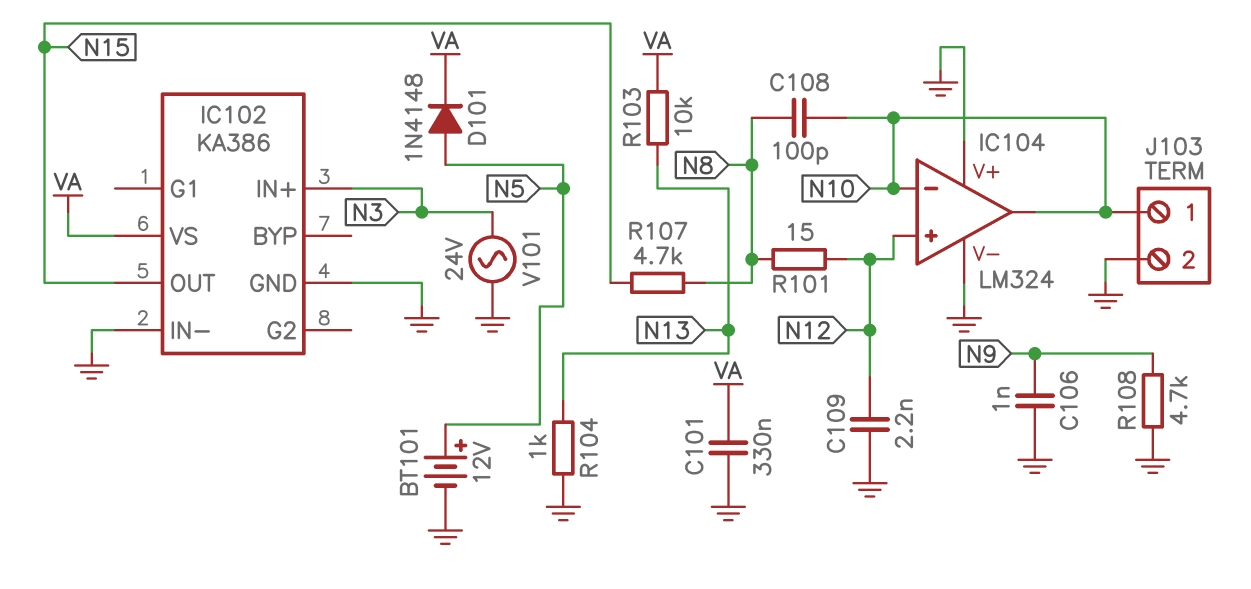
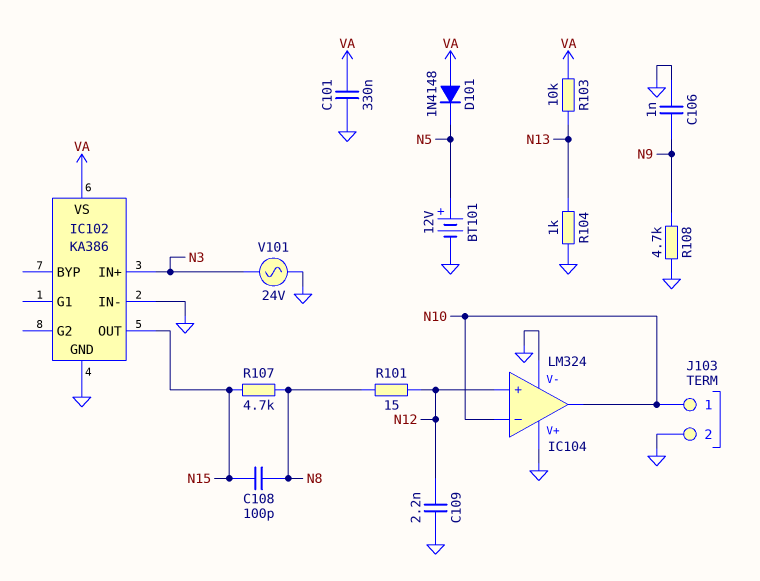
C108: 100pF (N8, N10) -> 100pF (N8, N15)
D101: diode 1N4148 (A N5, K VA) -> diode 1N4148 (A VA, K N5)

